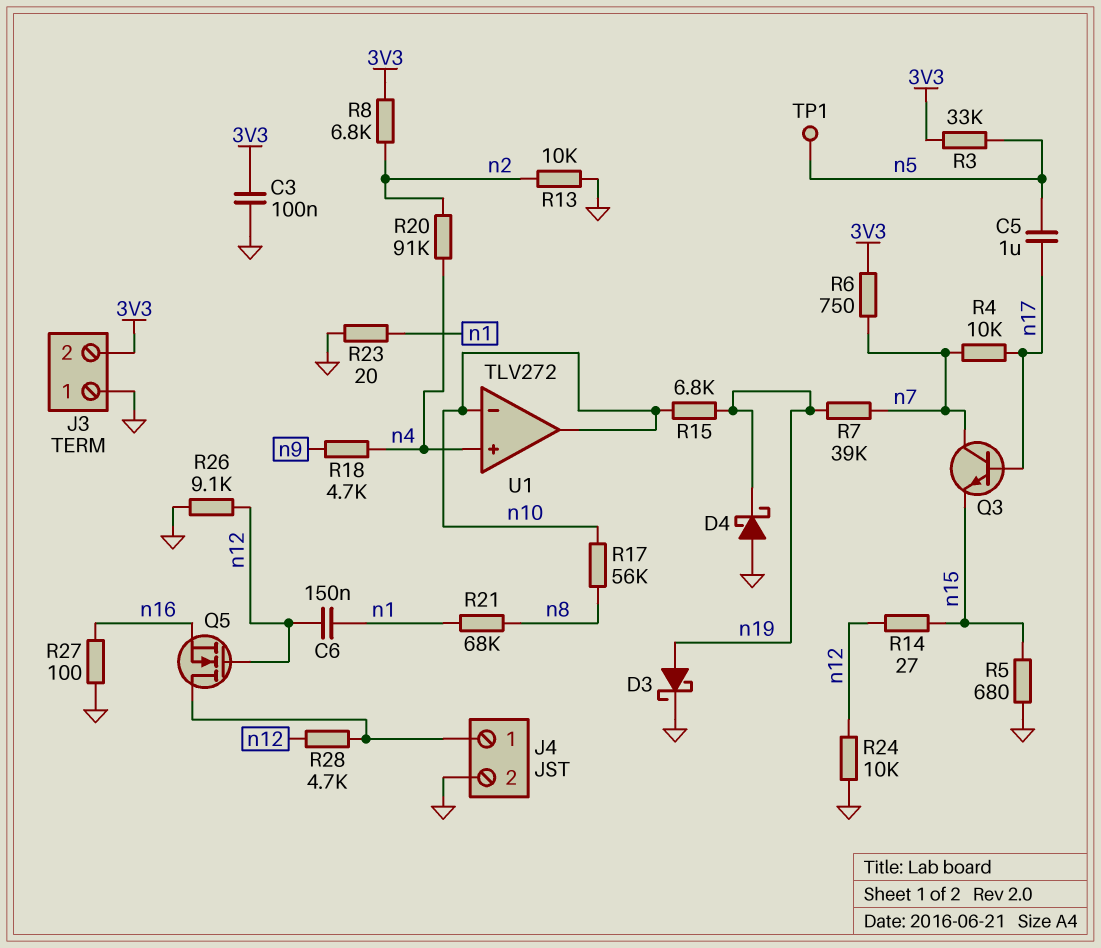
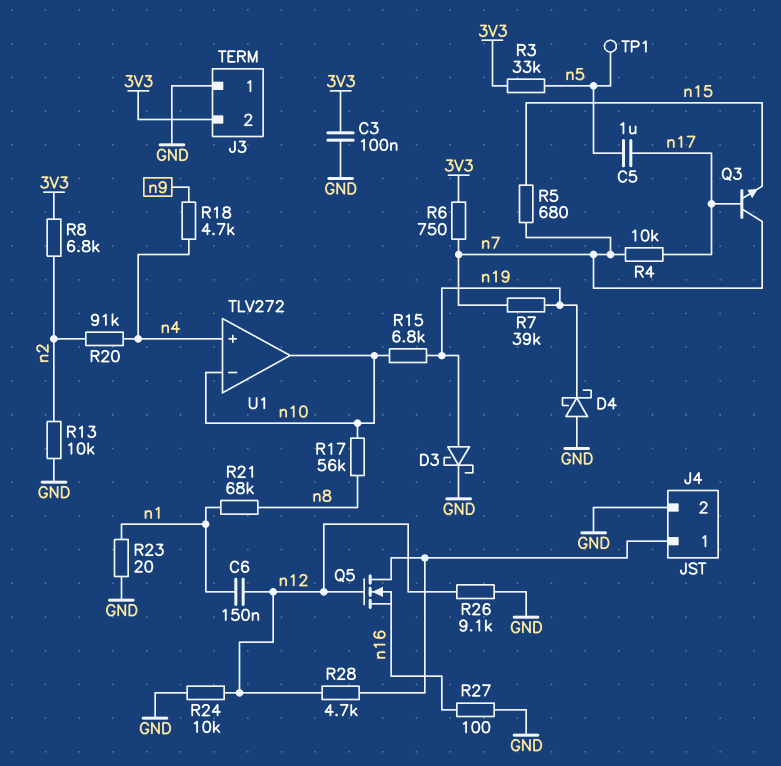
R5: 680 (GND, n15) -> 680 (n7, n15)
R14: 27 (n12, n15) -> none

